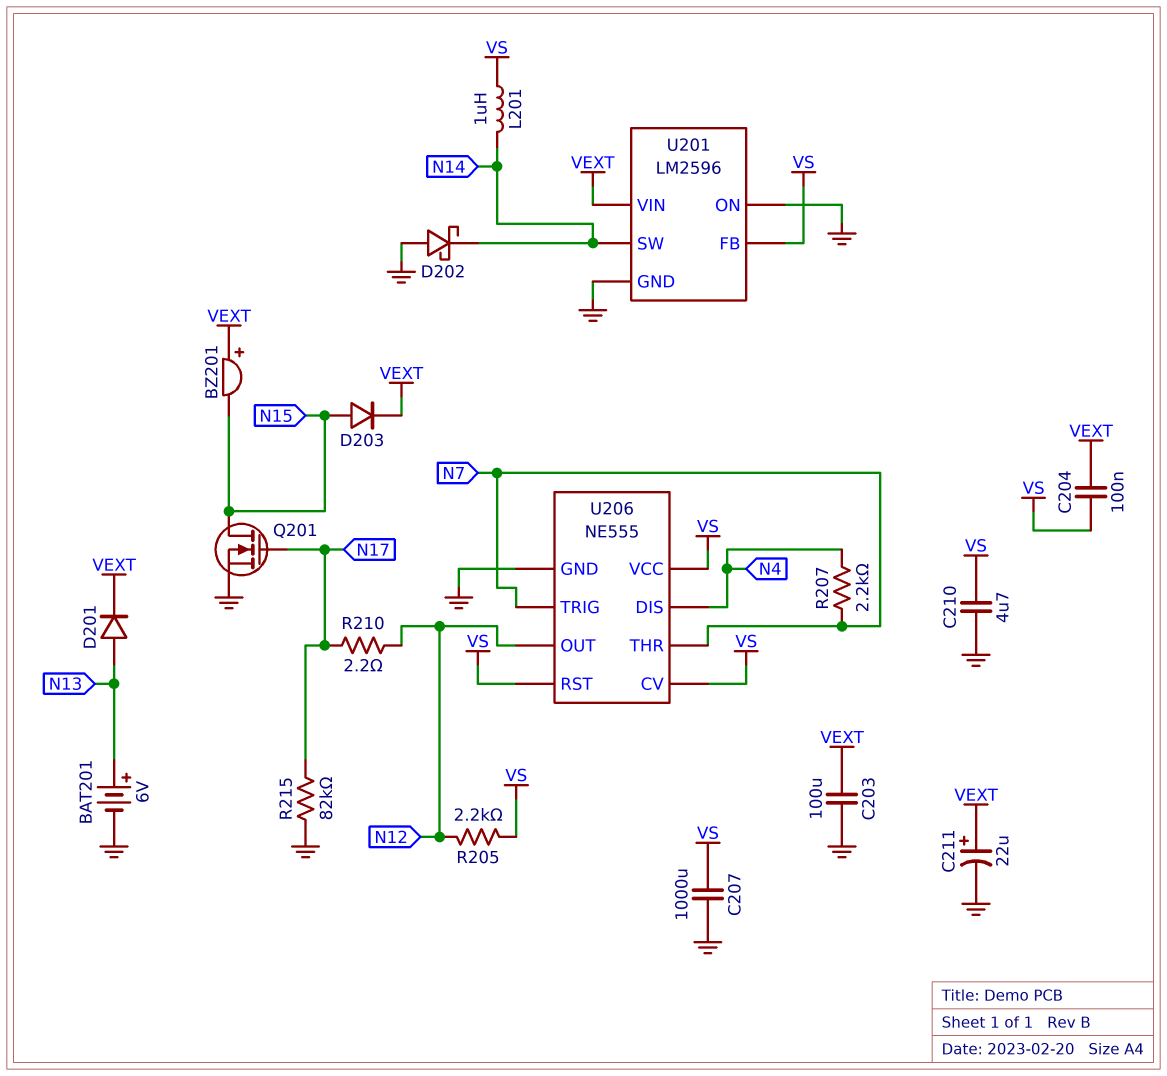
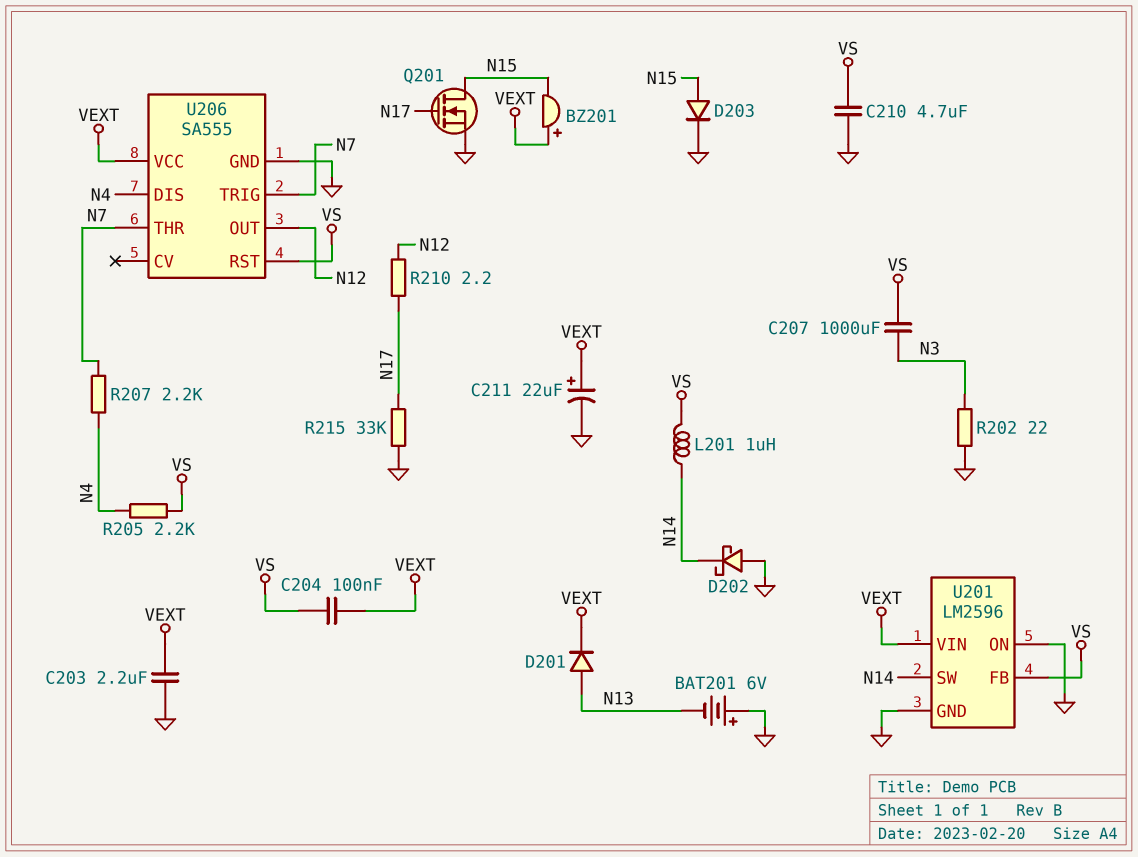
BAT201: 6V (plus N13, minus GND) -> 6V (plus GND, minus N13)
C203: 100uF (GND, VEXT) -> 2.2uF (GND, VEXT)
C207: 1000uF (GND, VS) -> 1000uF (N3, VS)
D203: diode (A N15, K VEXT) -> diode (A N15, K GND)
R202: none -> 22 (GND, N3)
R205: 2.2k (N12, VS) -> 2.2k (N4, VS)
R215: 82k (GND, N17) -> 33k (GND, N17)
U206: NE555 -> SA555
U206 pin CV: VS -> none
U206 pin VCC: VS -> VEXT

